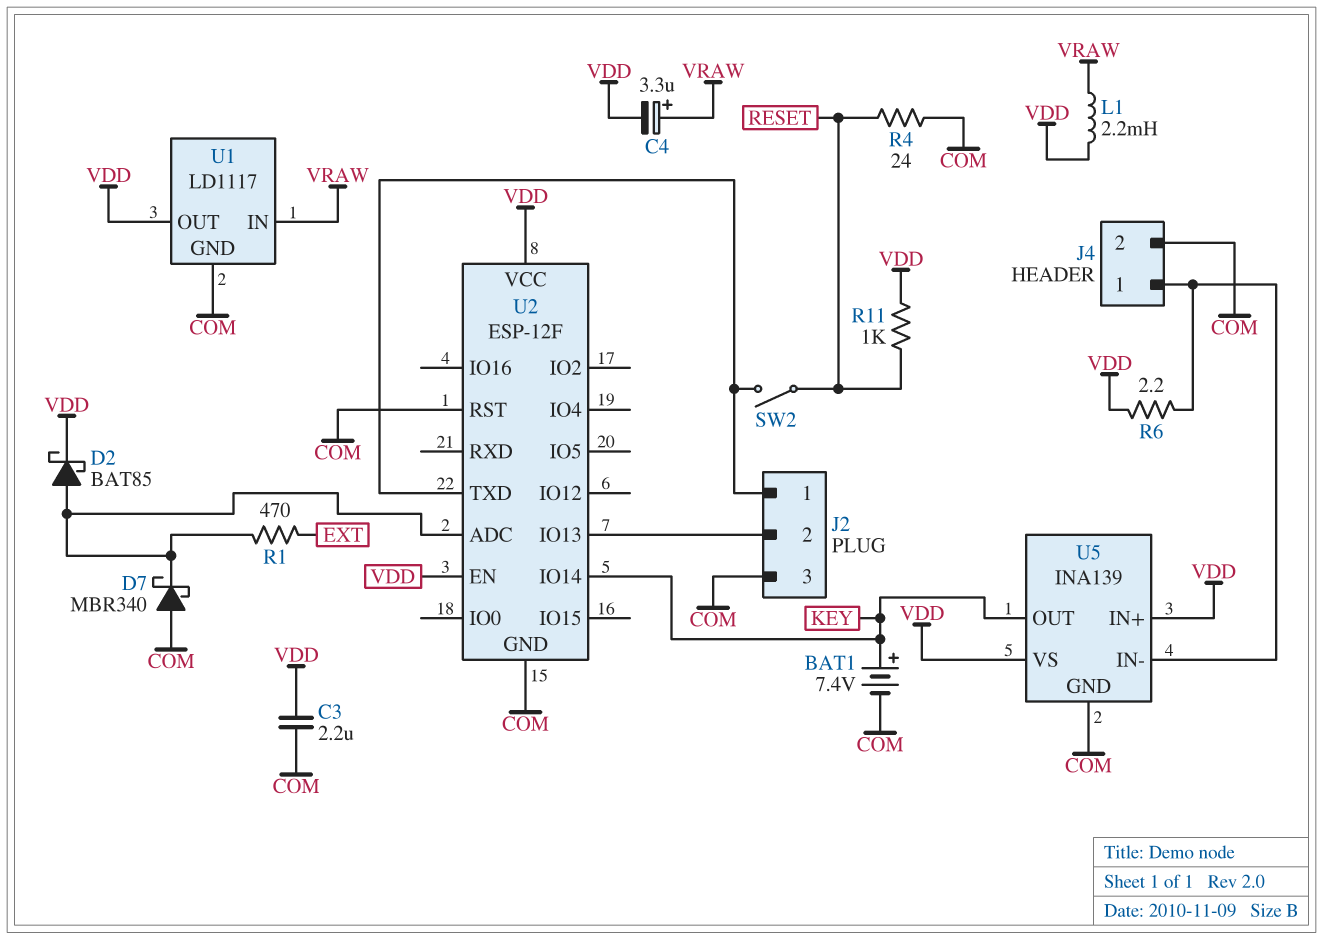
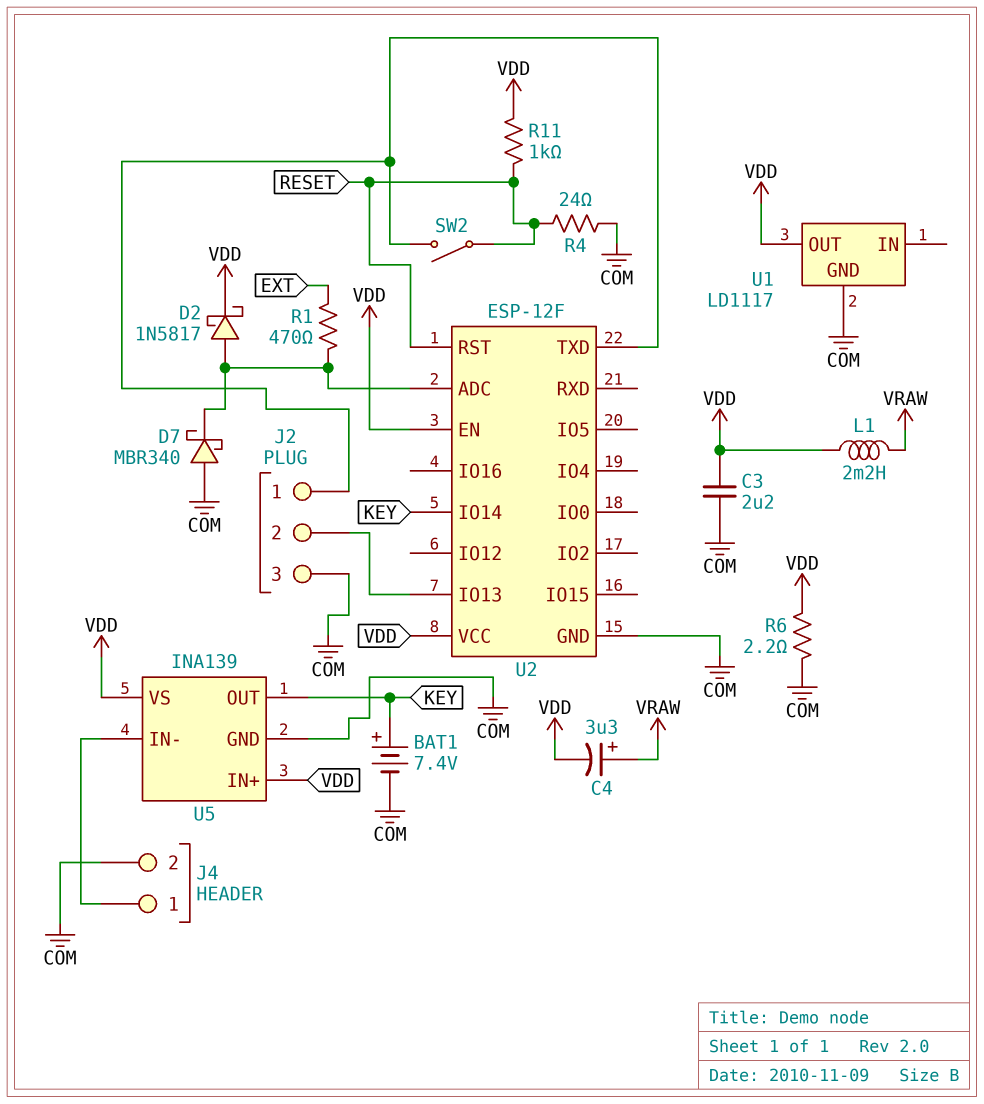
D2: schottky BAT85 (A U2/ADC, K VDD) -> schottky 1N5817 (A U2/ADC, K VDD)
R6: 2.2 (J4/1, VDD) -> 2.2 (COM, VDD)
U1 pin IN: VRAW -> none
U2 pin RST: COM -> RESET

